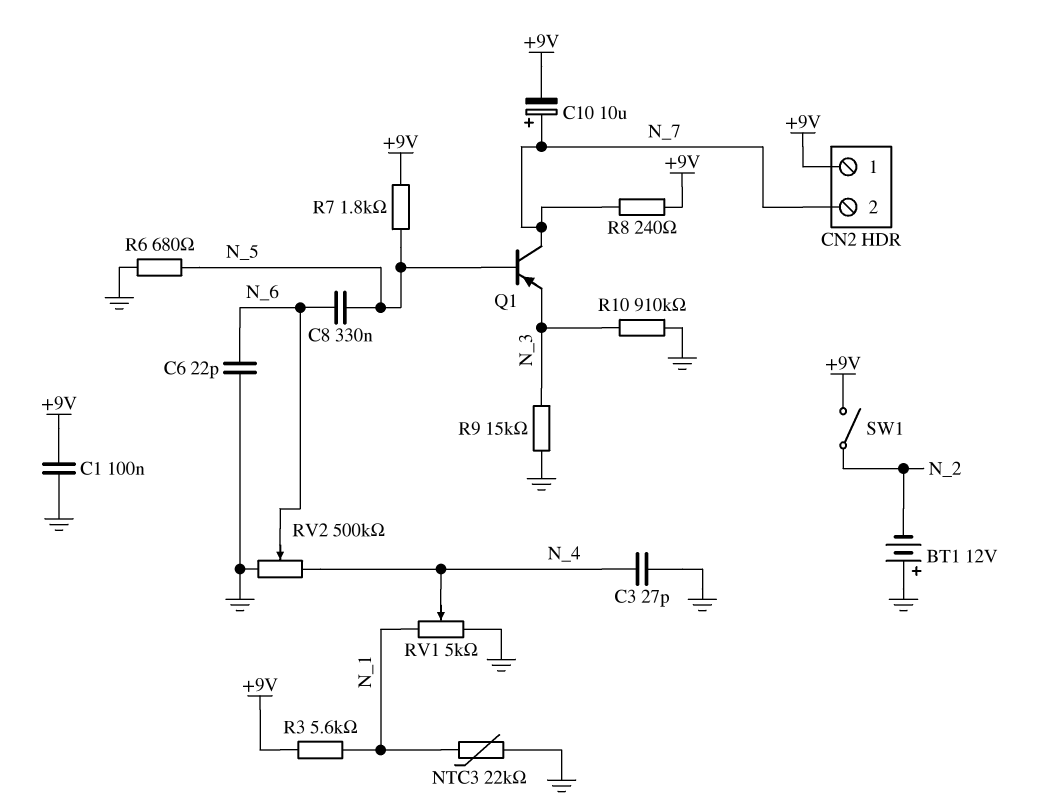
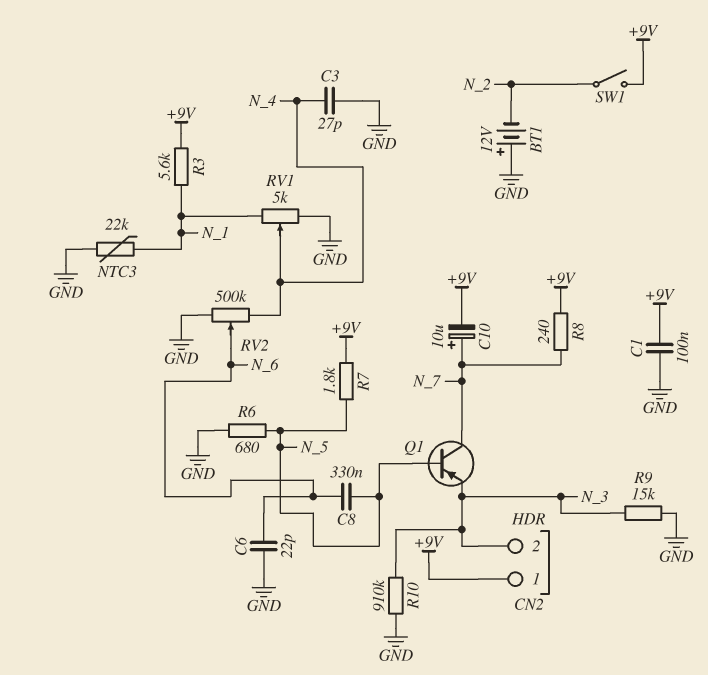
CN2 pin 2: N_7 -> N_3

